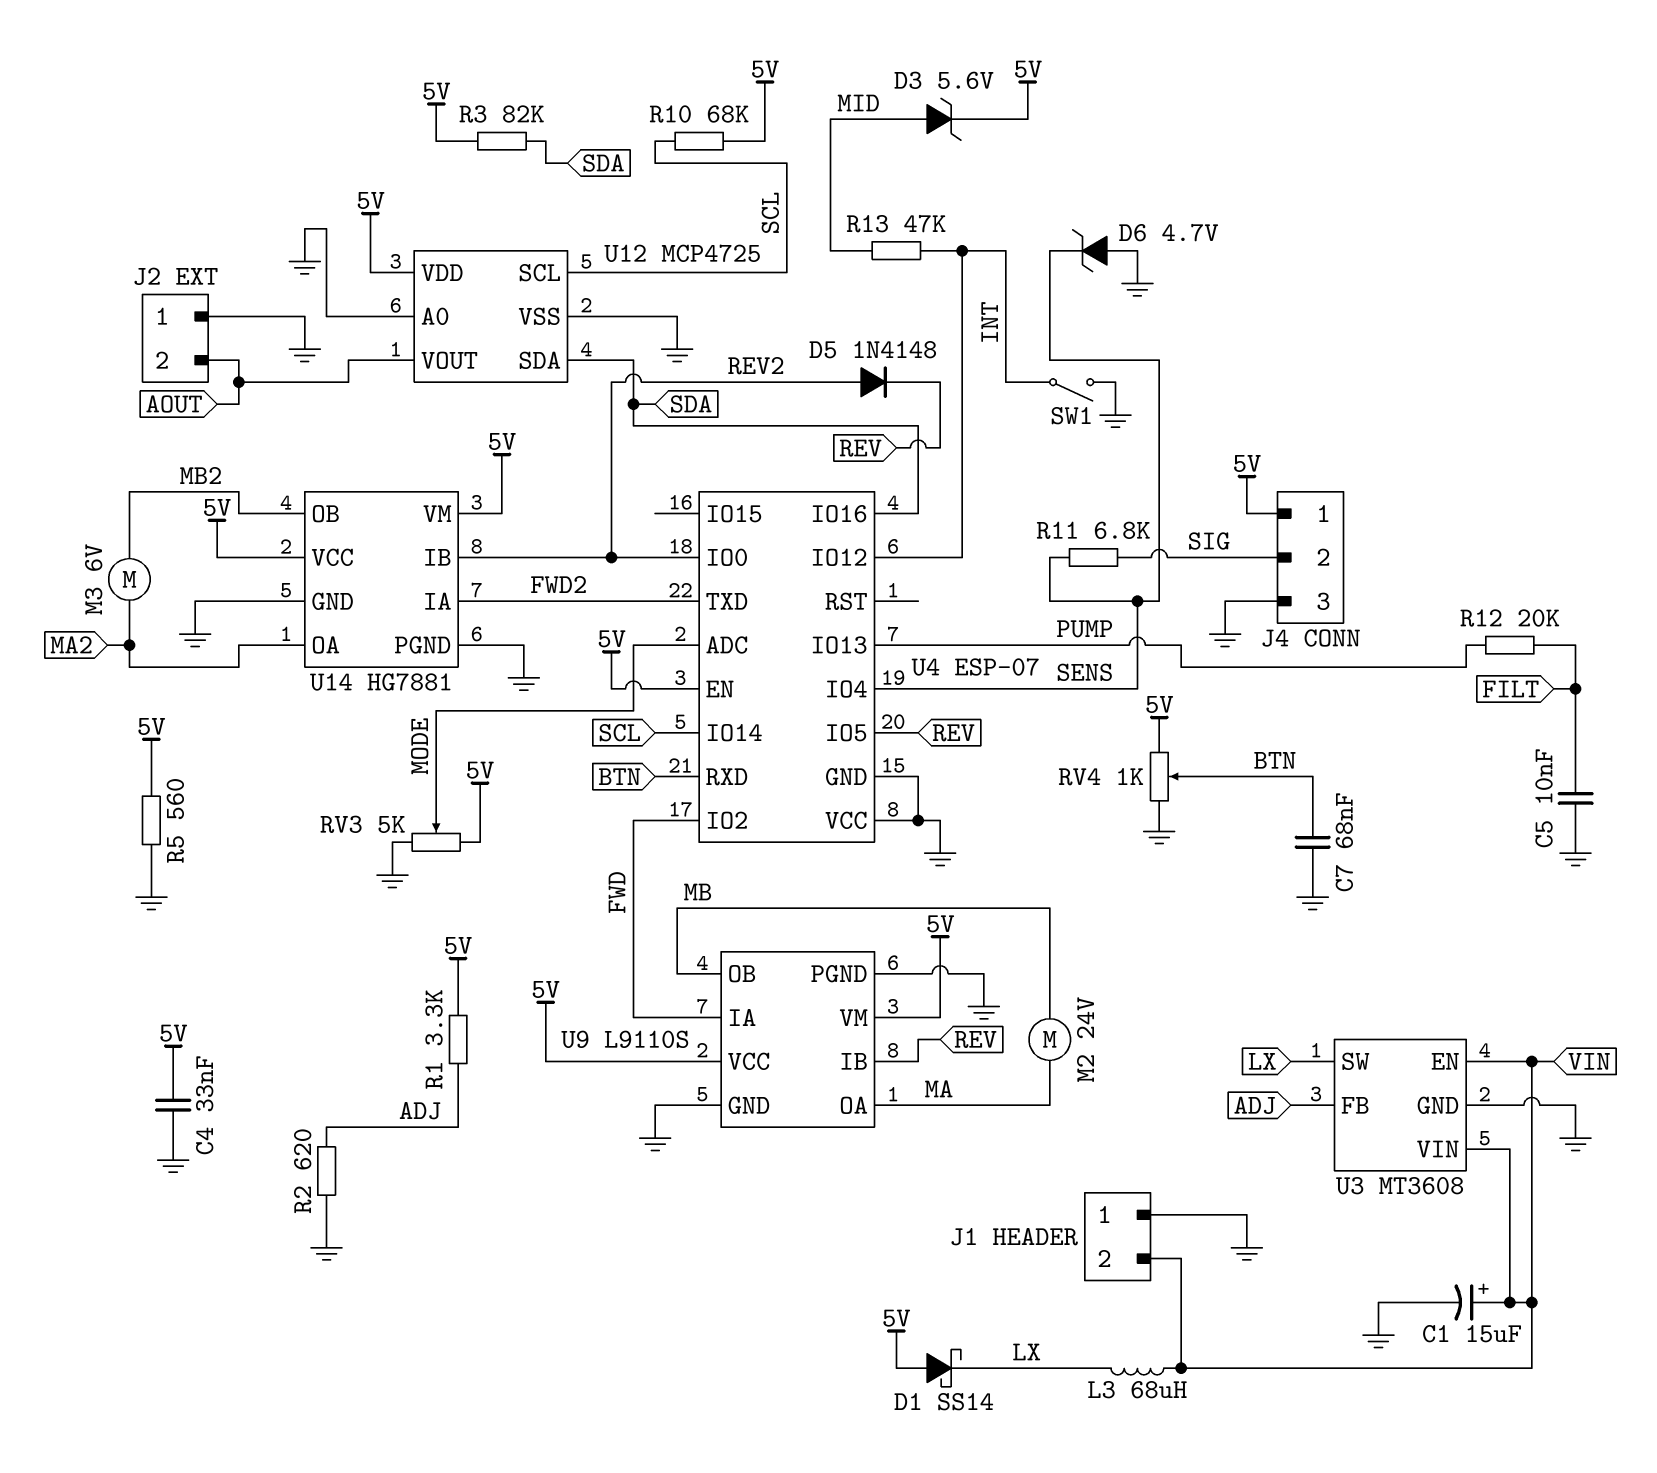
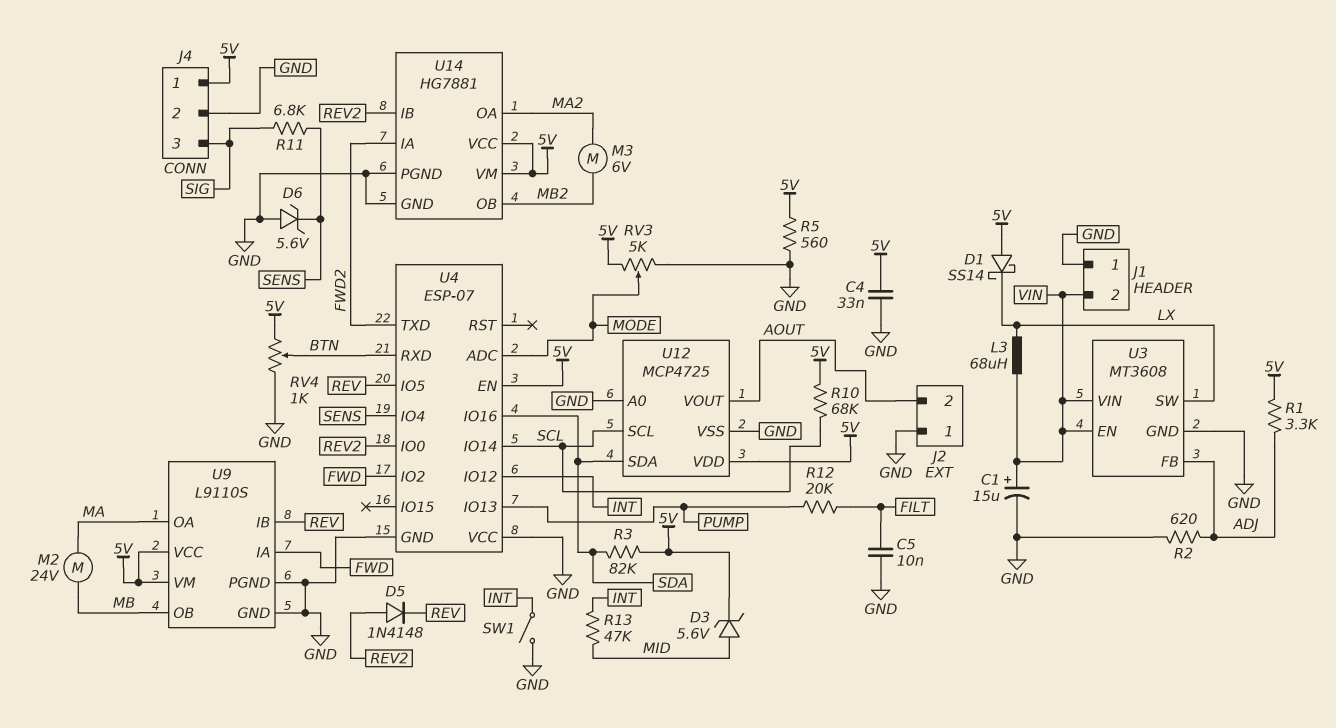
C7: 68nF (BTN, GND) -> none
D6: zener 4.7V (A GND, K SENS) -> zener 5.6V (A GND, K SENS)
J4 pin 2: SIG -> GND
J4 pin 3: GND -> SIG

